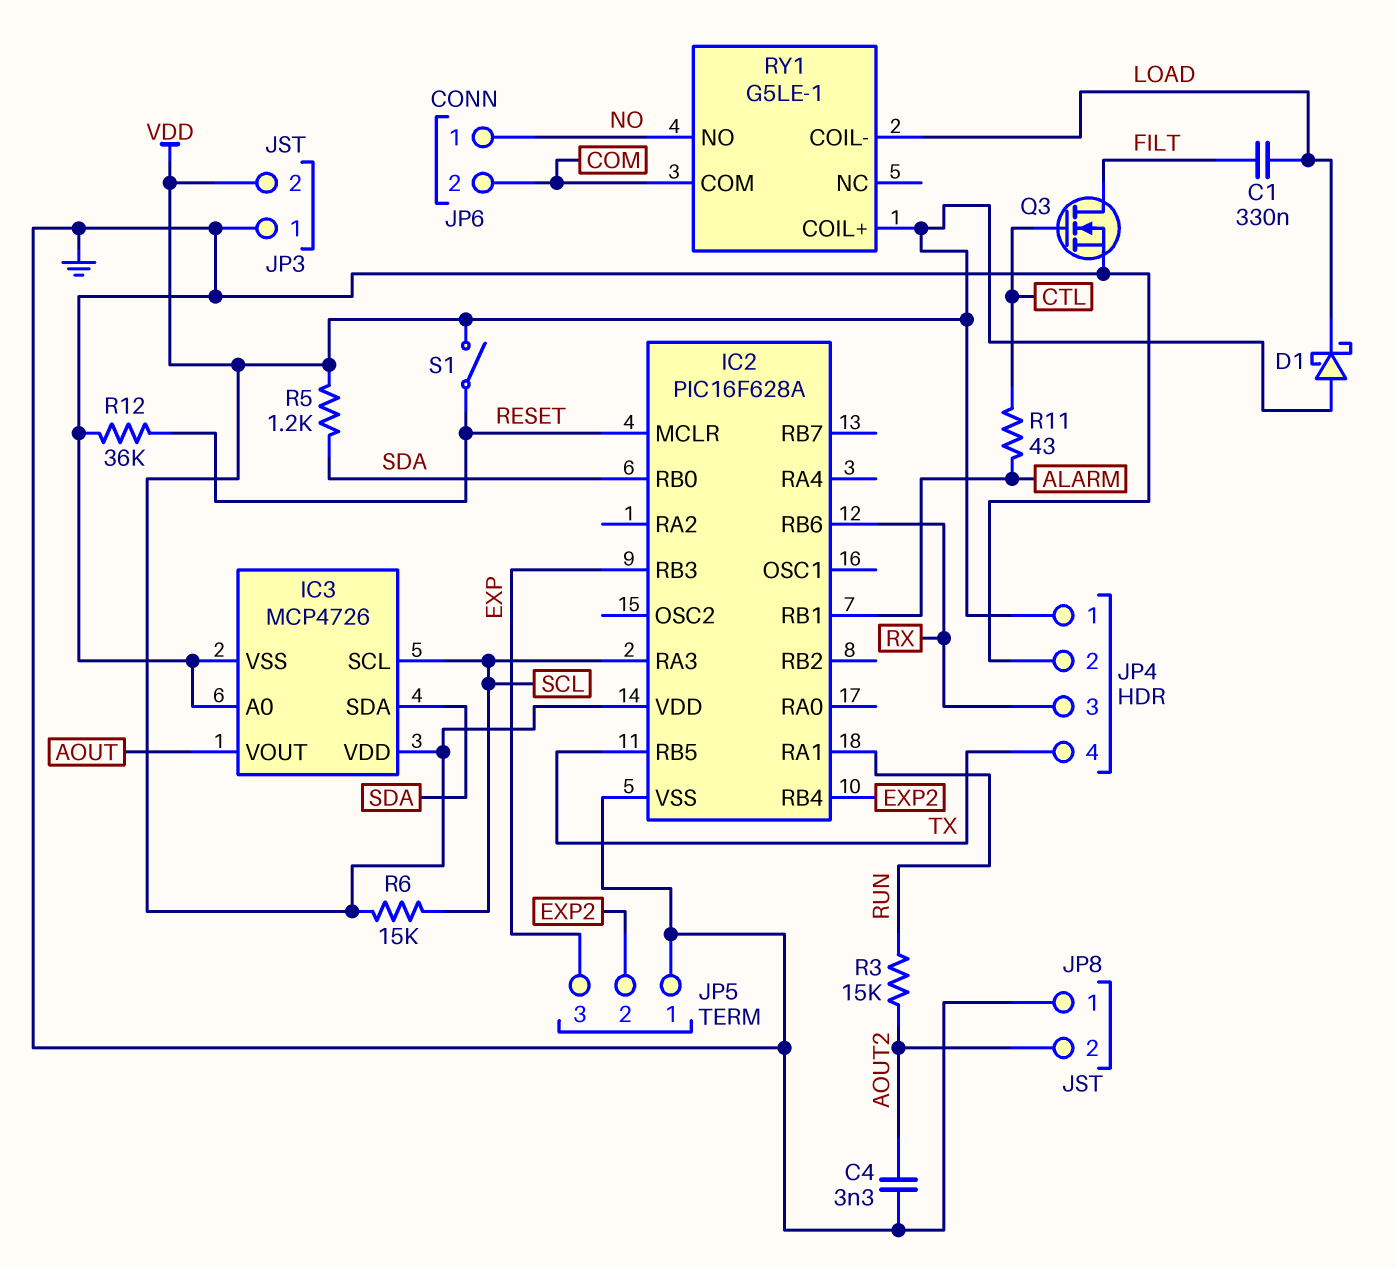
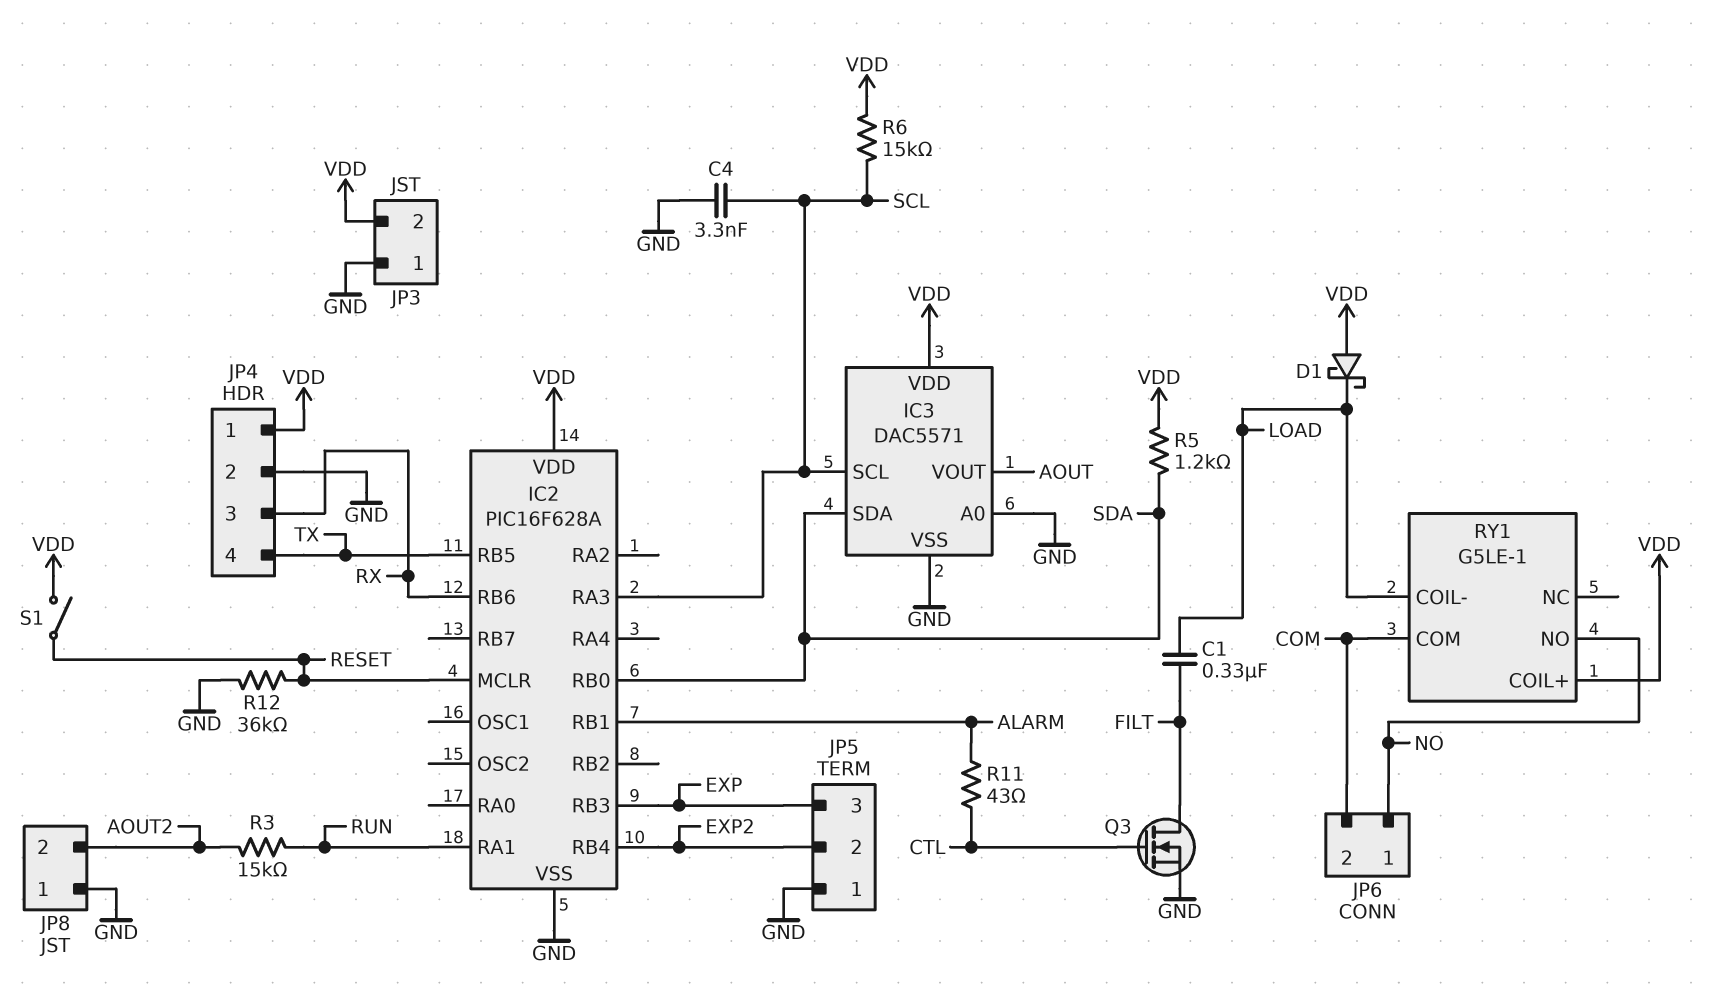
C4: 3.3nF (AOUT2, GND) -> 3.3nF (GND, SCL)
IC3: MCP4726 -> DAC5571

